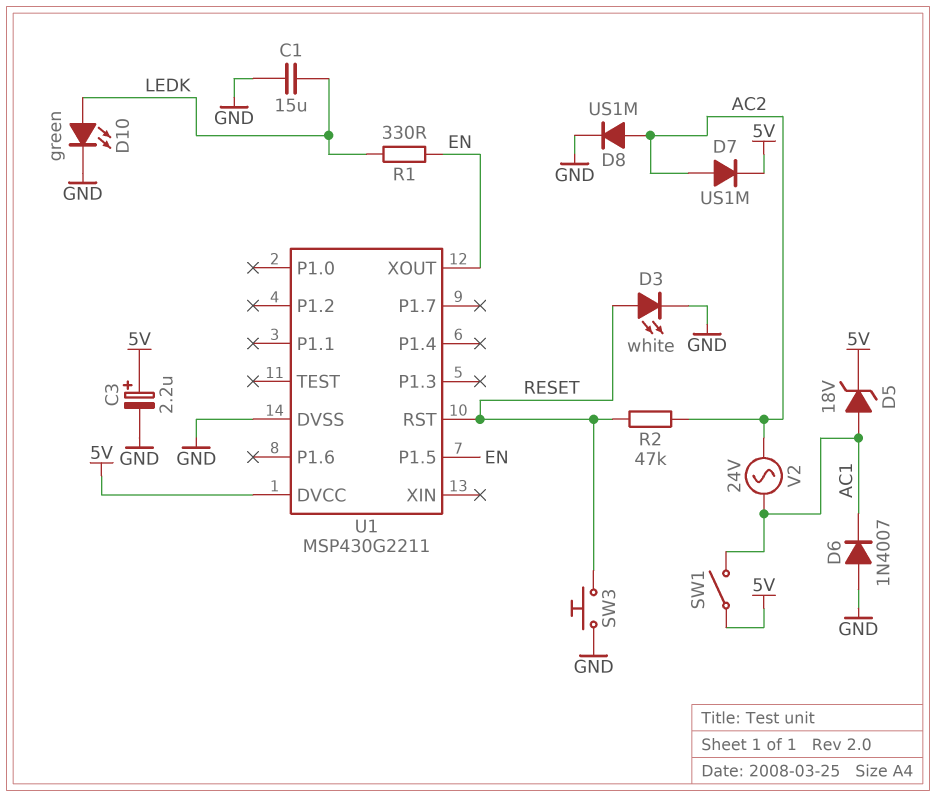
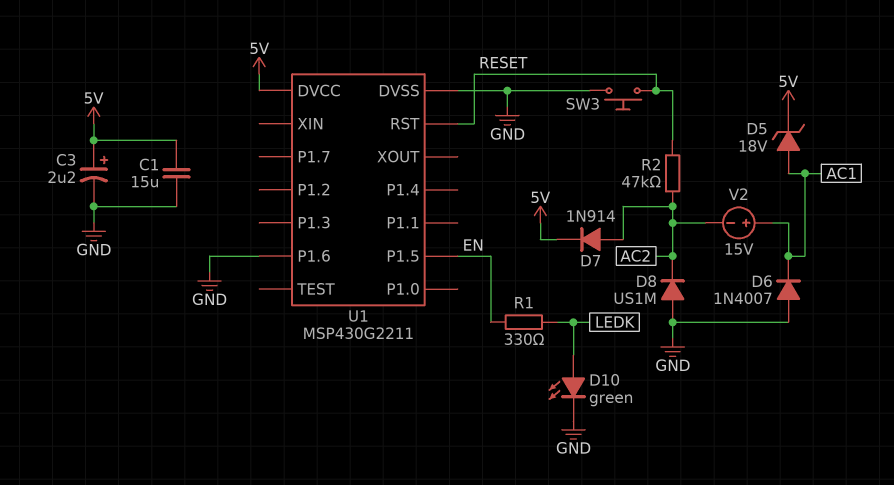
C1: 15uF (GND, LEDK) -> 15uF (5V, GND)
D3: LED white (A RESET, K GND) -> none
D7: diode US1M (A AC2, K 5V) -> diode 1N914 (A AC2, K 5V)
D8: diode US1M (A AC2, K GND) -> diode US1M (A GND, K AC2)
SW1: switch (5V, AC1) -> none
U1 pin P1.6: none -> GND
U1 pin XOUT: EN -> none
V2: AC 24V (AC1, AC2) -> 15V (plus AC1, minus AC2)

